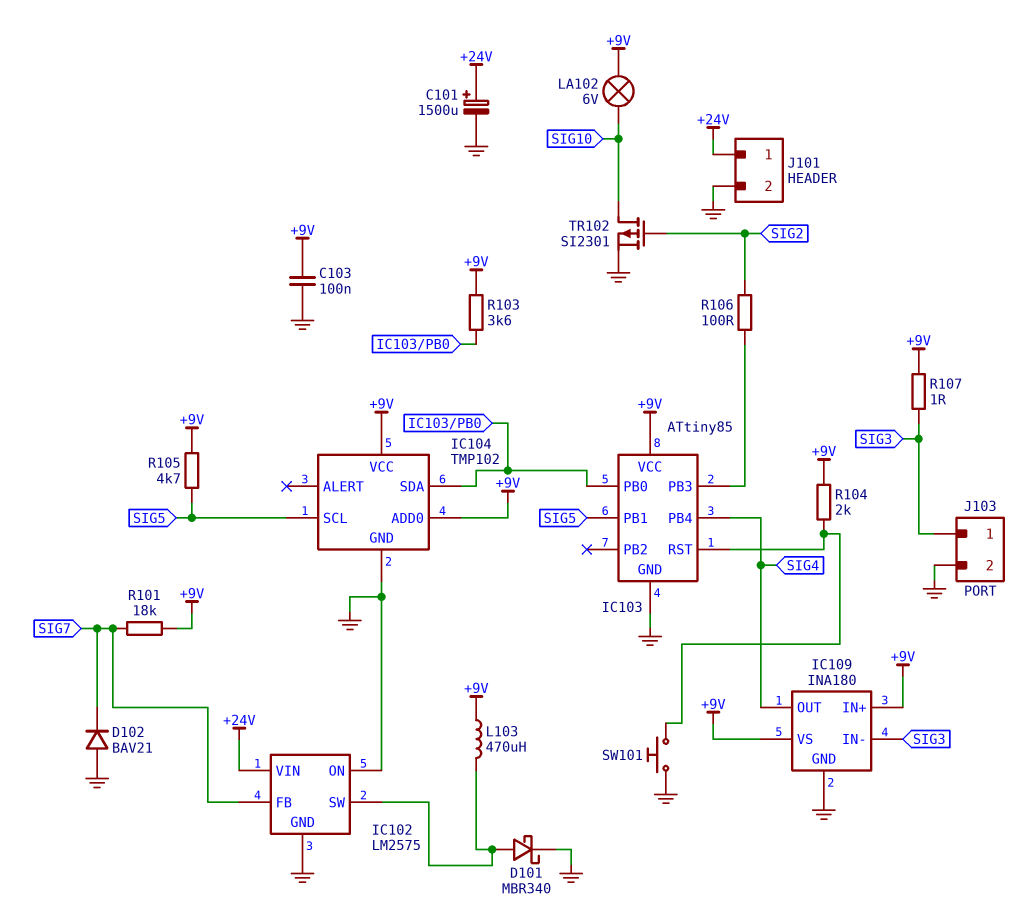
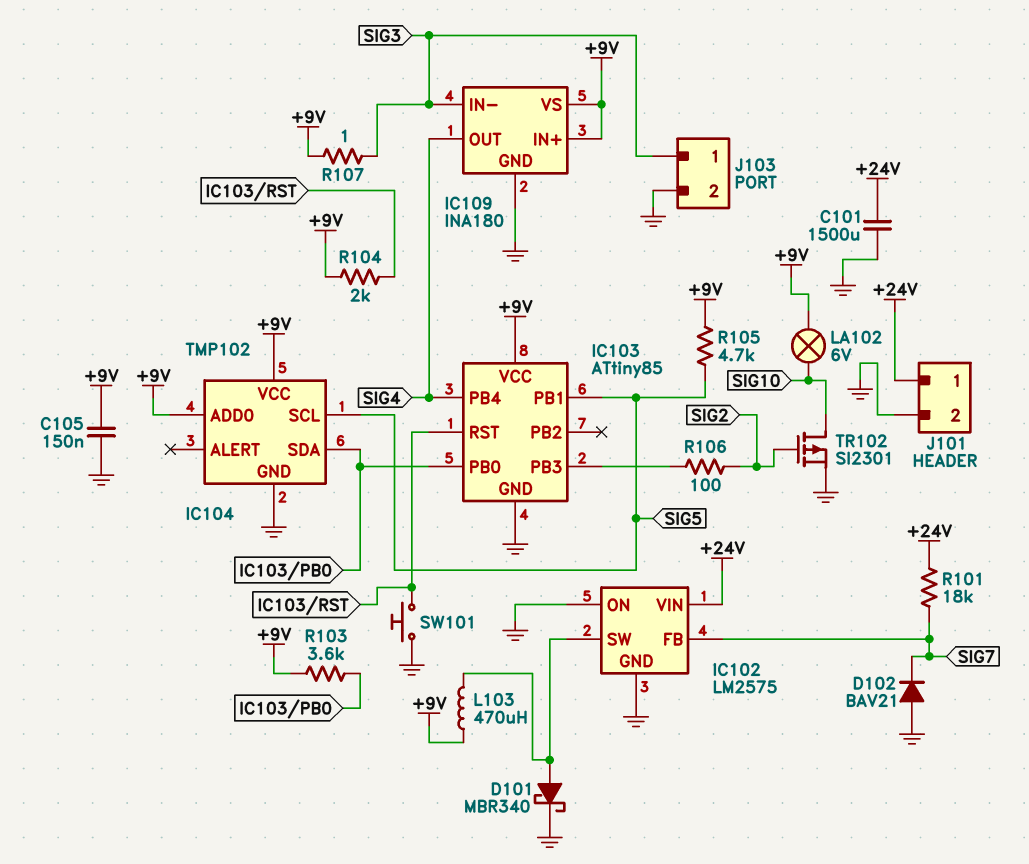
C101: 1500uF (plus +24V, minus GND) -> 1500uF (+24V, GND)
C103: 100nF (+9V, GND) -> none
C105: none -> 150nF (+9V, GND)
R101: 18k (+9V, SIG7) -> 18k (+24V, SIG7)

